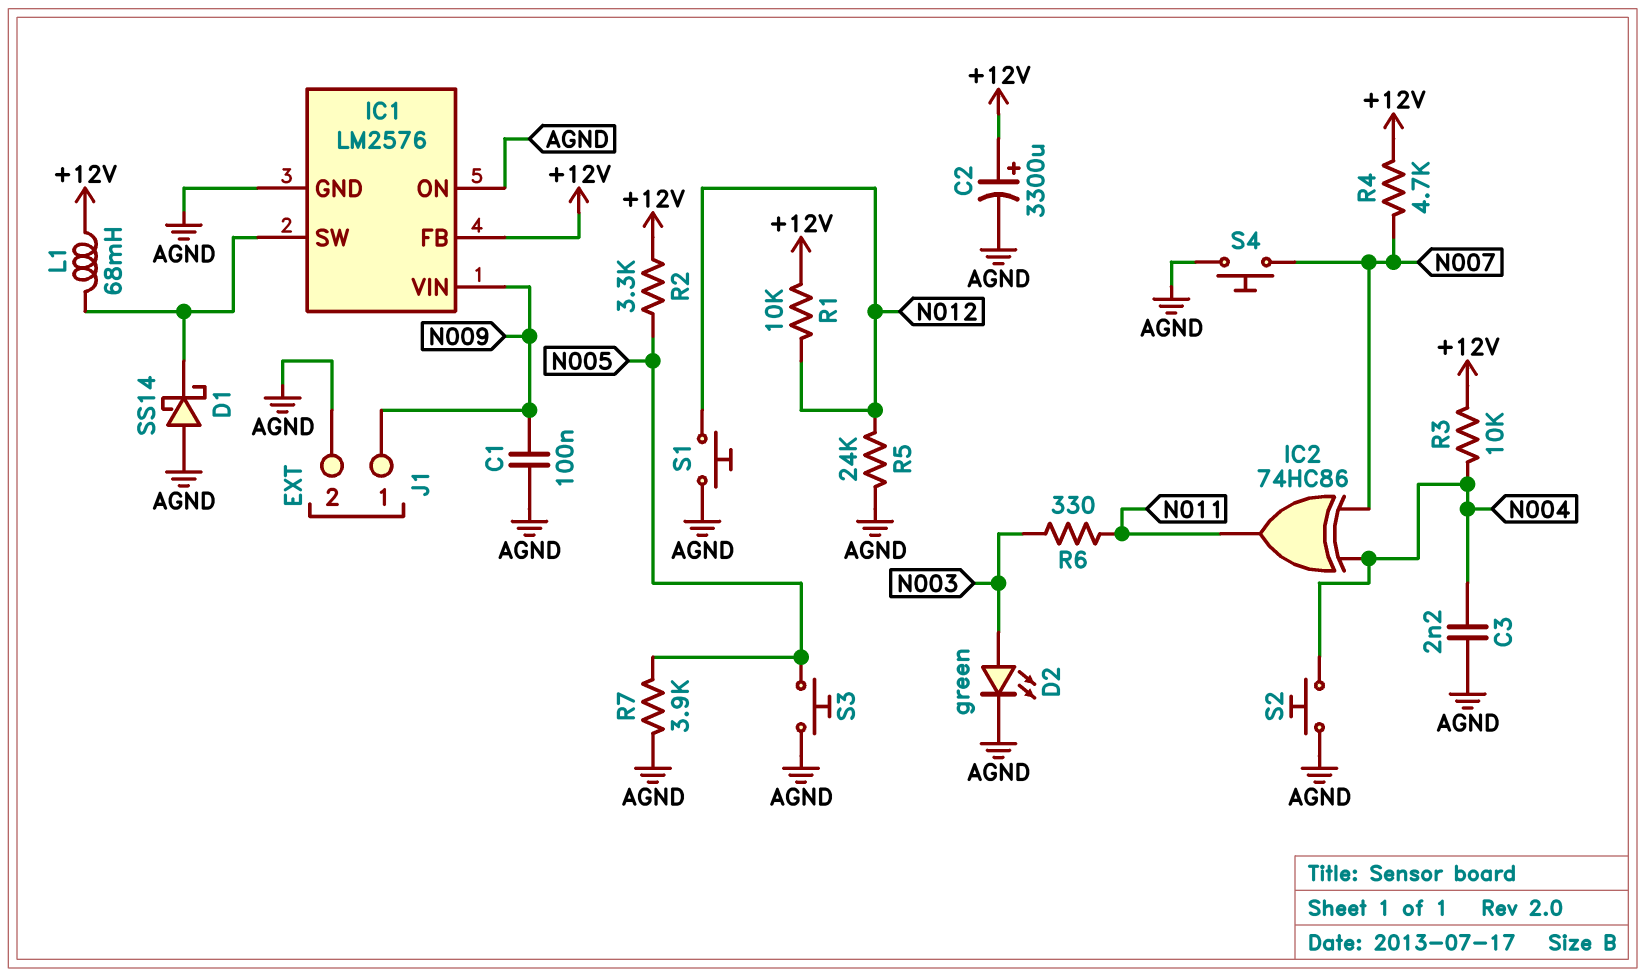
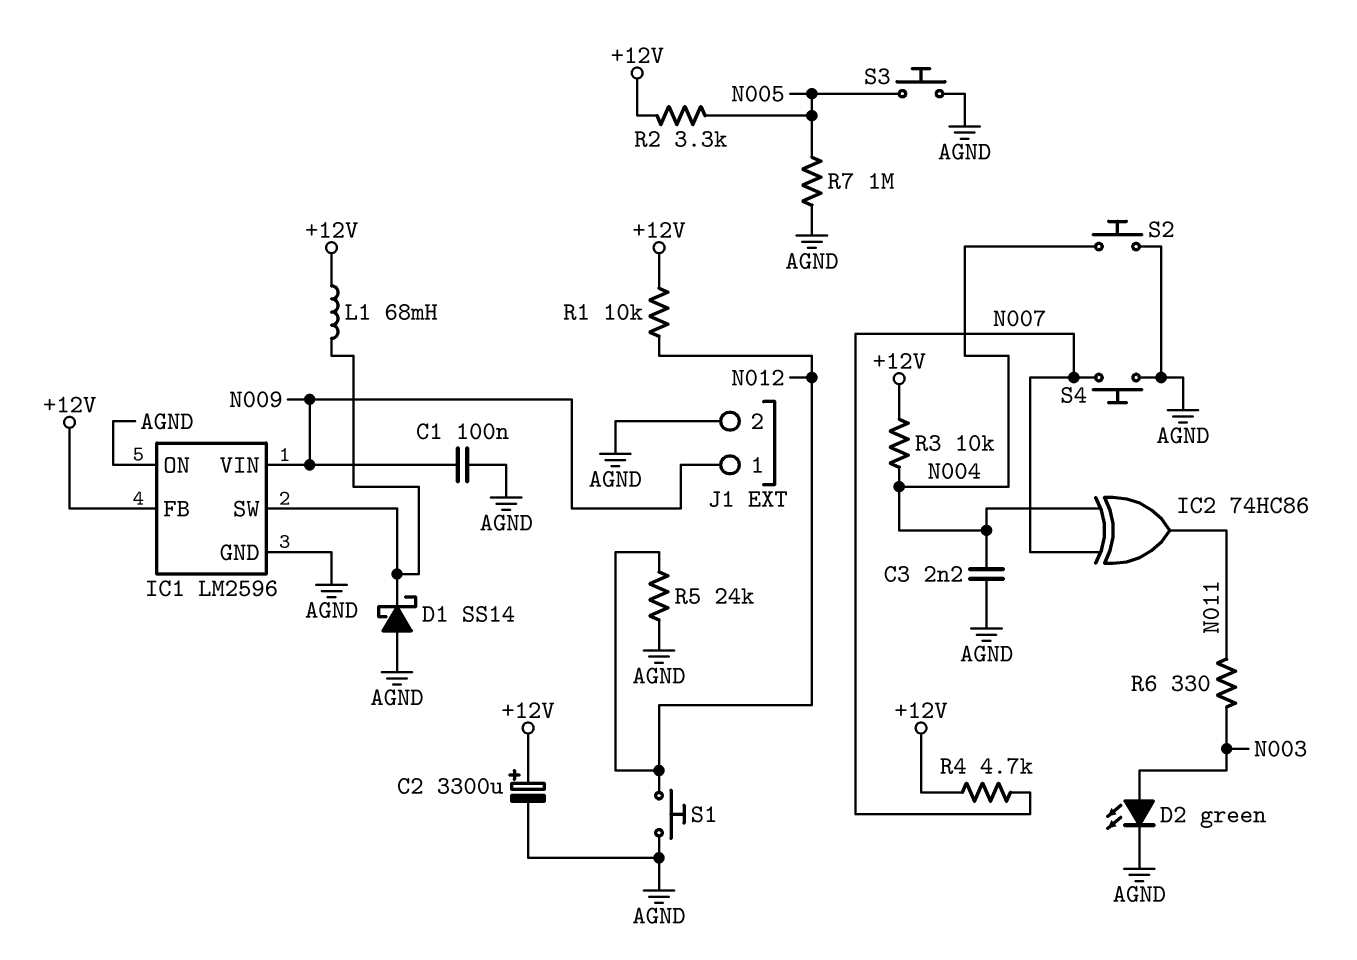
IC1: LM2576 -> LM2596
R7: 3.9k (AGND, N005) -> 1M (AGND, N005)

